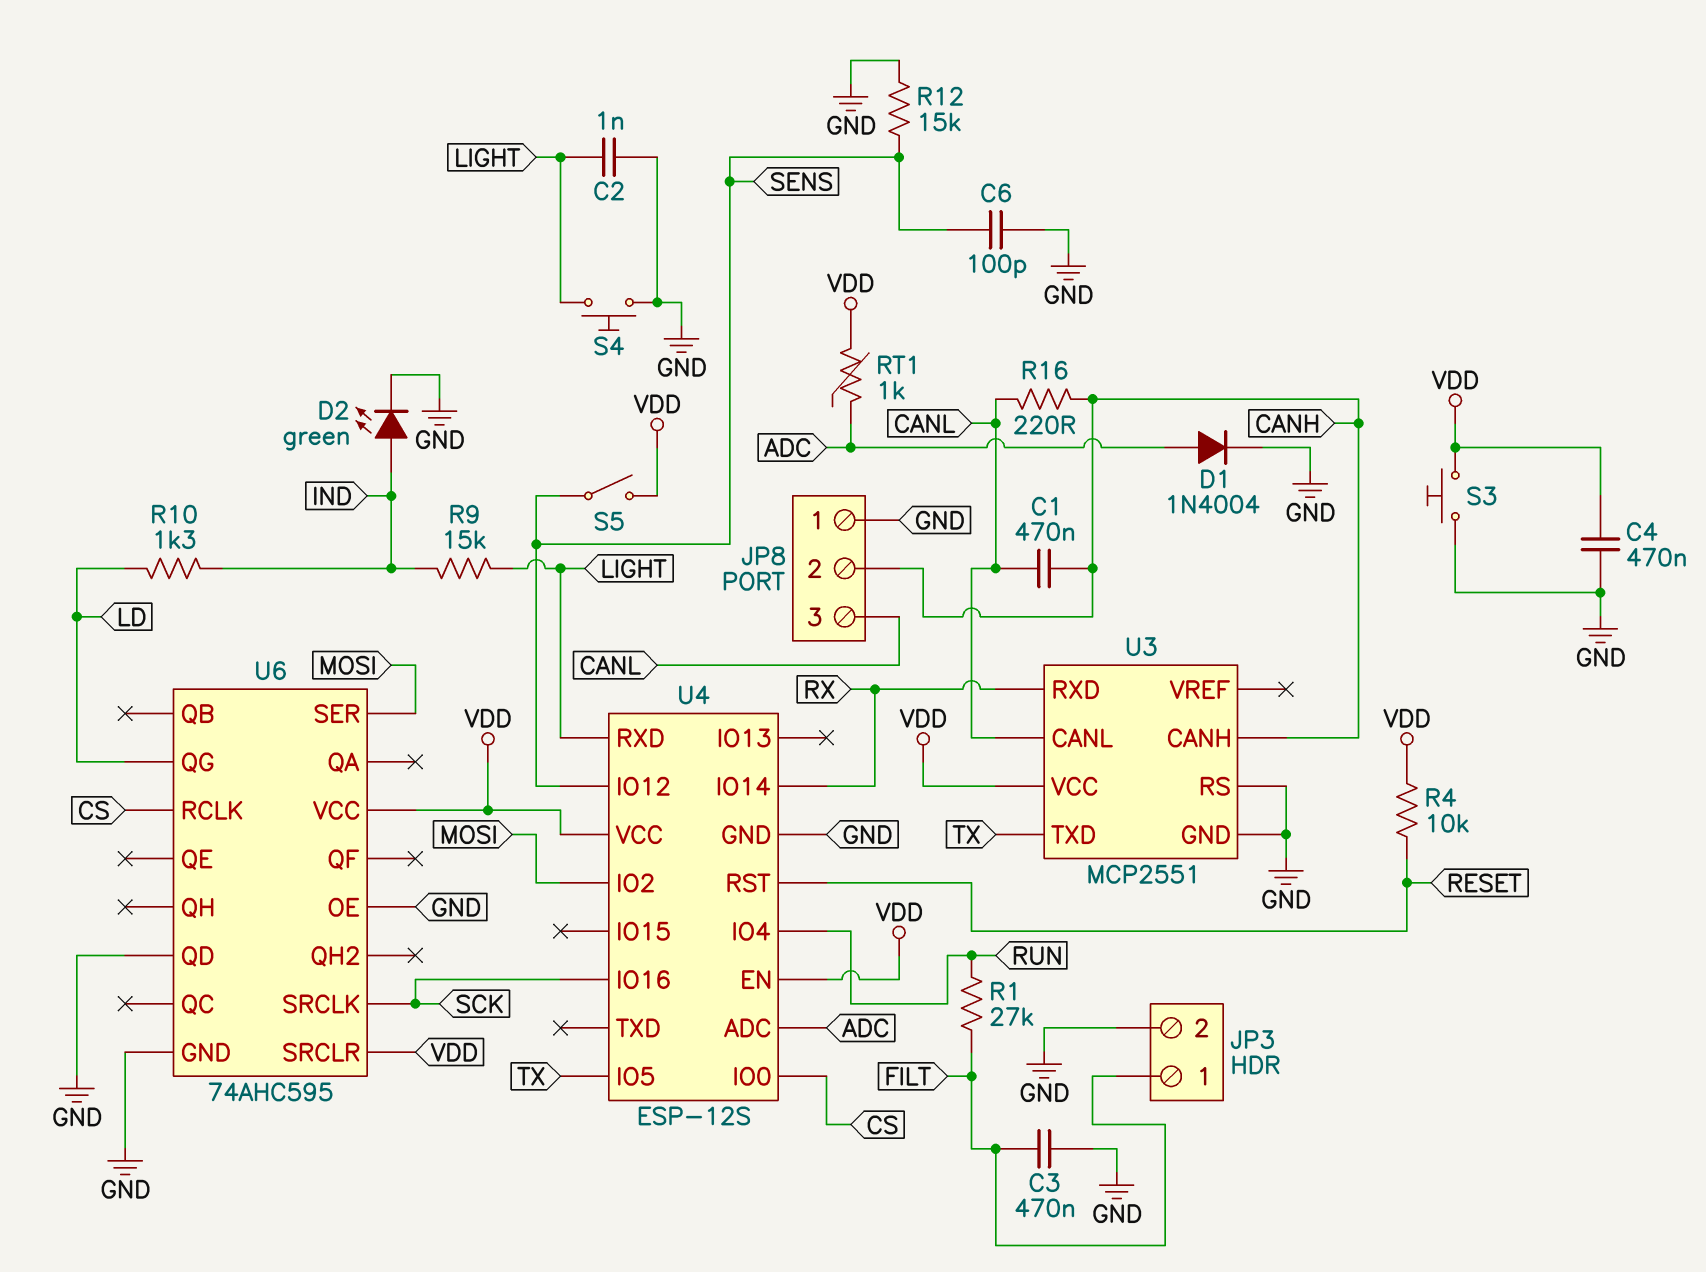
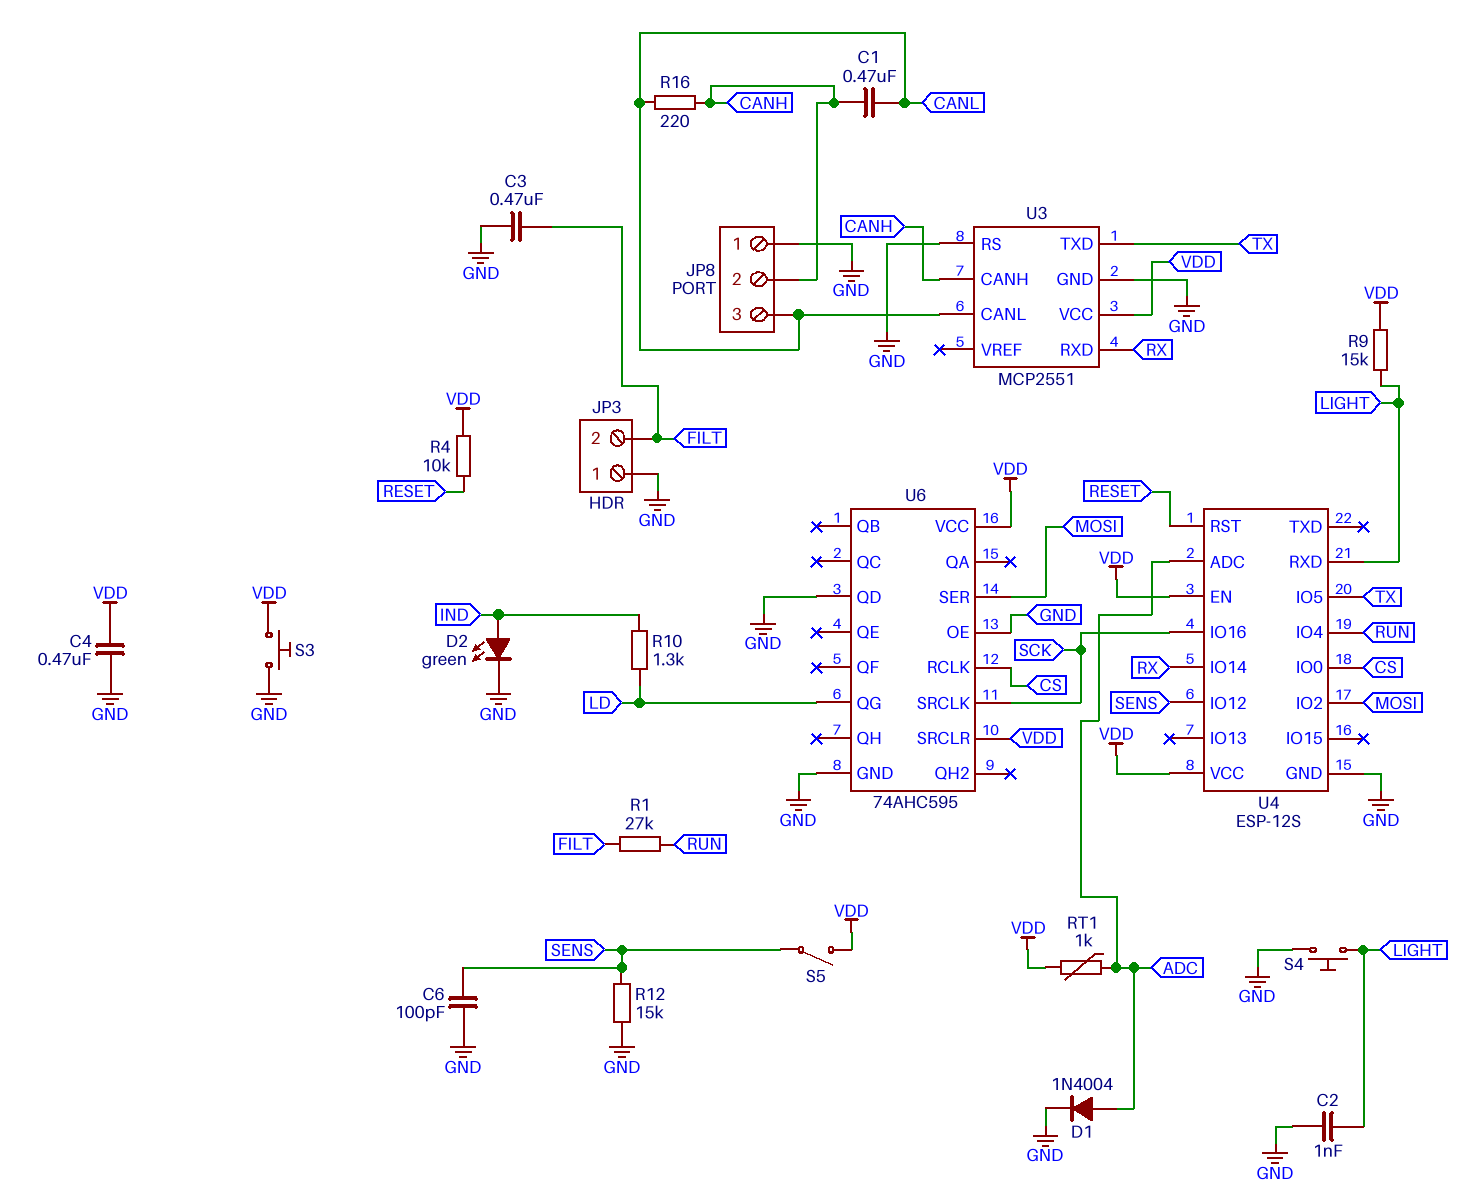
JP3 pin 1: FILT -> GND
JP3 pin 2: GND -> FILT
R9: 15k (IND, LIGHT) -> 15k (LIGHT, VDD)

